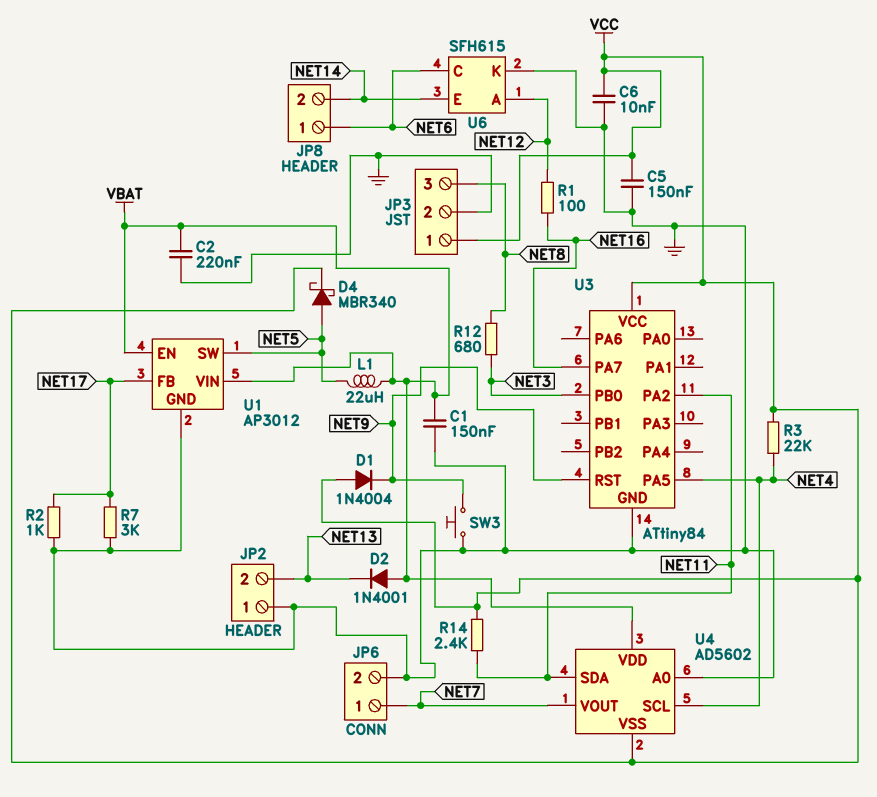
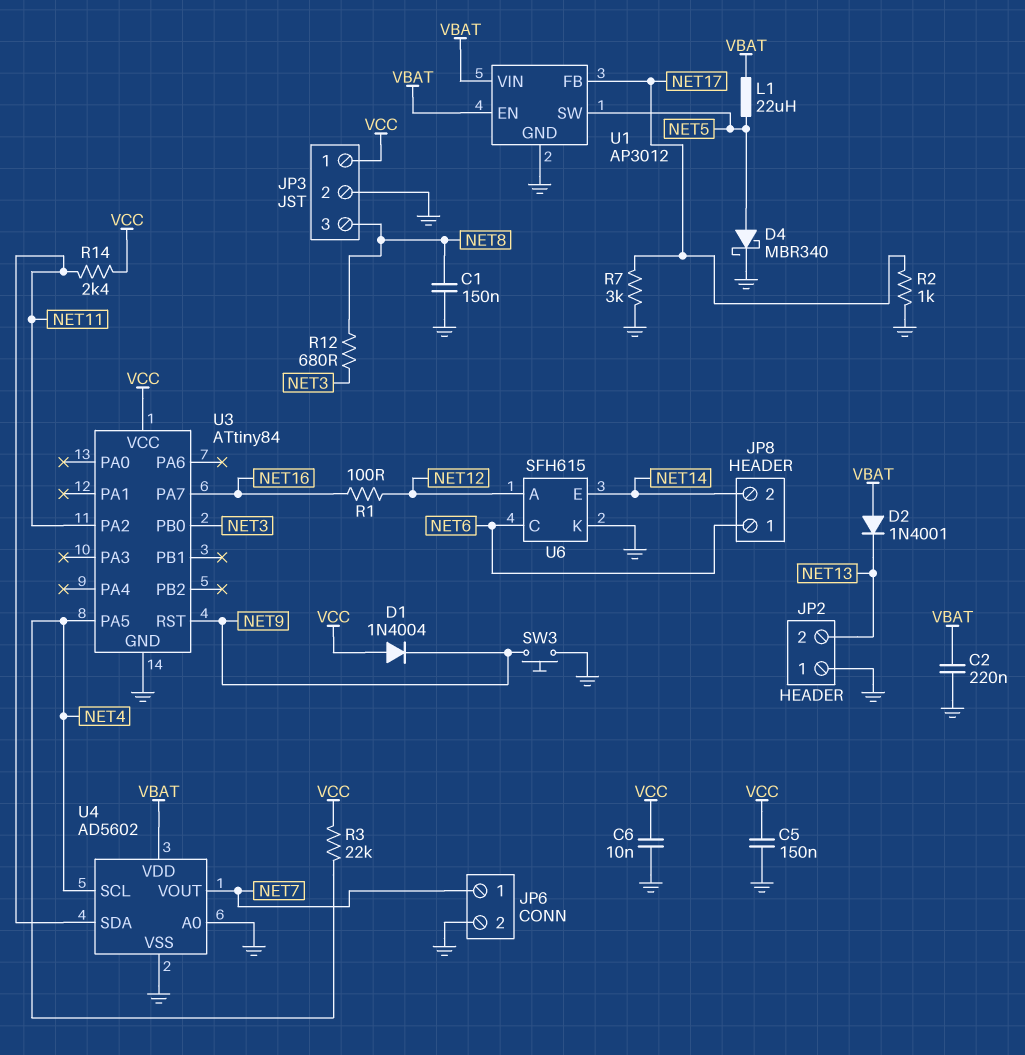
C1: 150nF (GND, VBAT) -> 150nF (GND, NET8)
D4: schottky MBR340 (A NET5, K VCC) -> schottky MBR340 (A NET5, K GND)
U4 pin VSS: VCC -> GND

